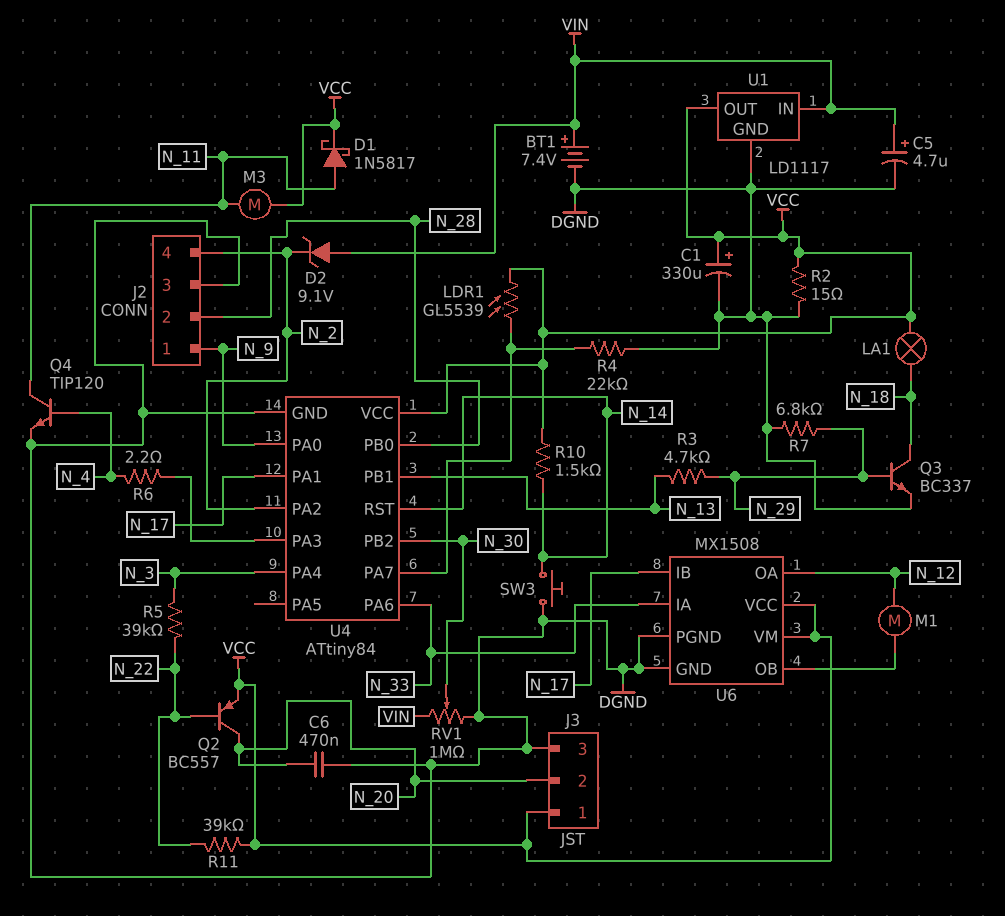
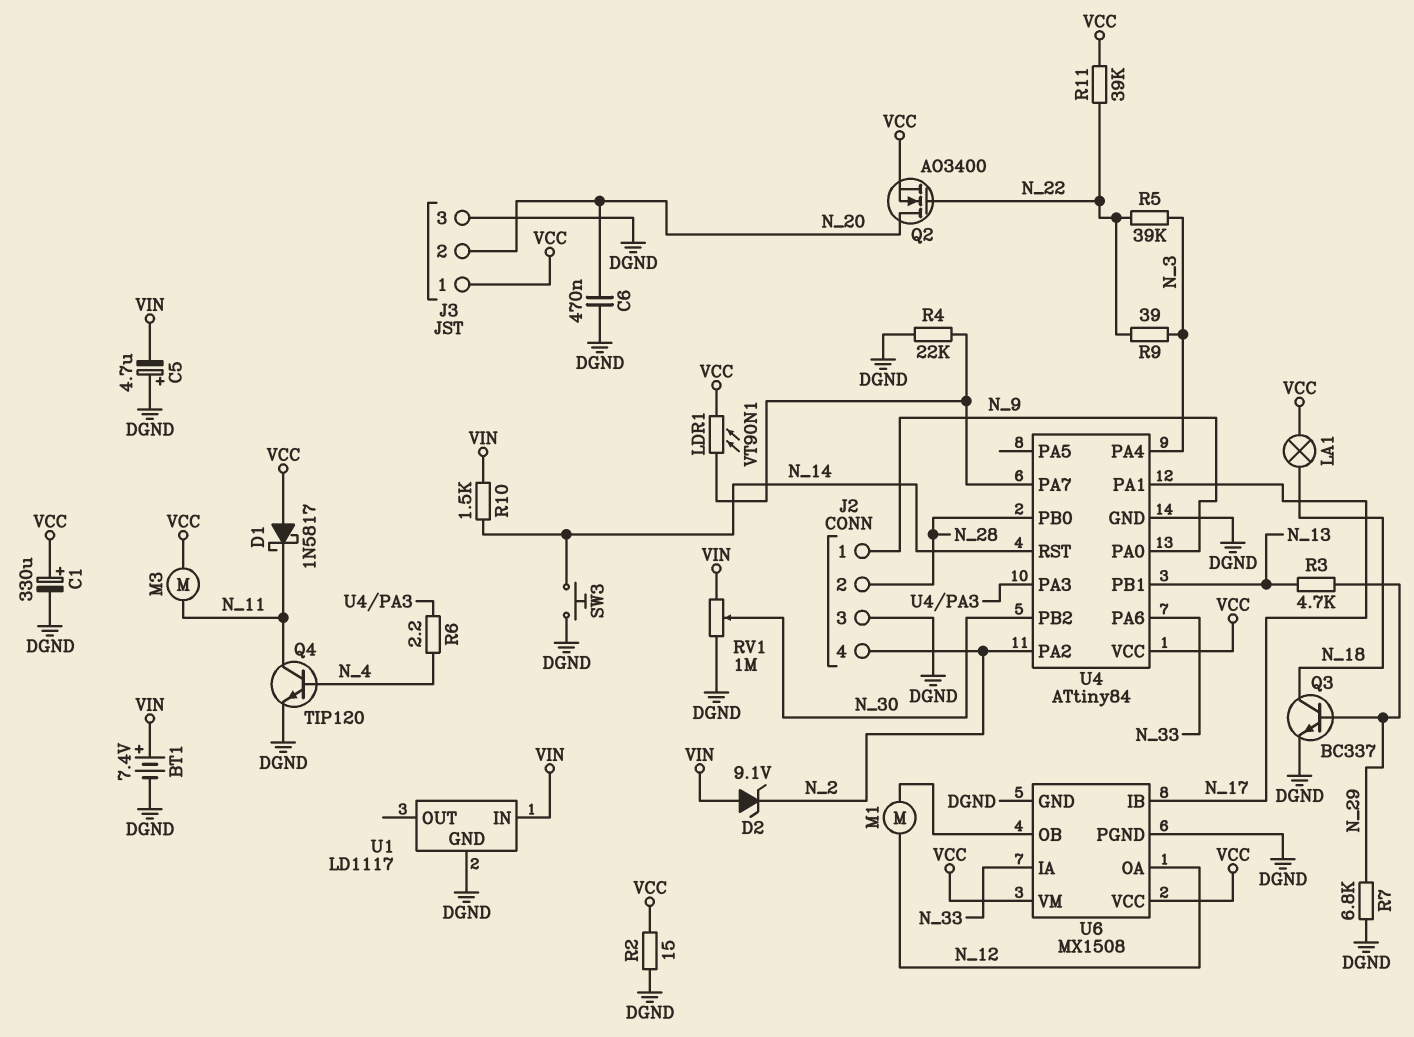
C5: 4.7uF (plus VIN, minus DGND) -> 4.7uF (plus DGND, minus VIN)
D1: schottky 1N5817 (A N_11, K VCC) -> schottky 1N5817 (A VCC, K N_11)
LDR1: GL5539 (U4/PA7, VCC) -> VT90N1 (U4/PA7, VCC)
Q2: PNP BC557 (B N_22, C N_20, E VCC) -> NMOS AO3400 (G N_22, D N_20, S VCC)
R9: none -> 39 (N_3, N_22)
R10: 1.5k (N_14, VCC) -> 1.5k (N_14, VIN)
U1 pin OUT: VCC -> none

